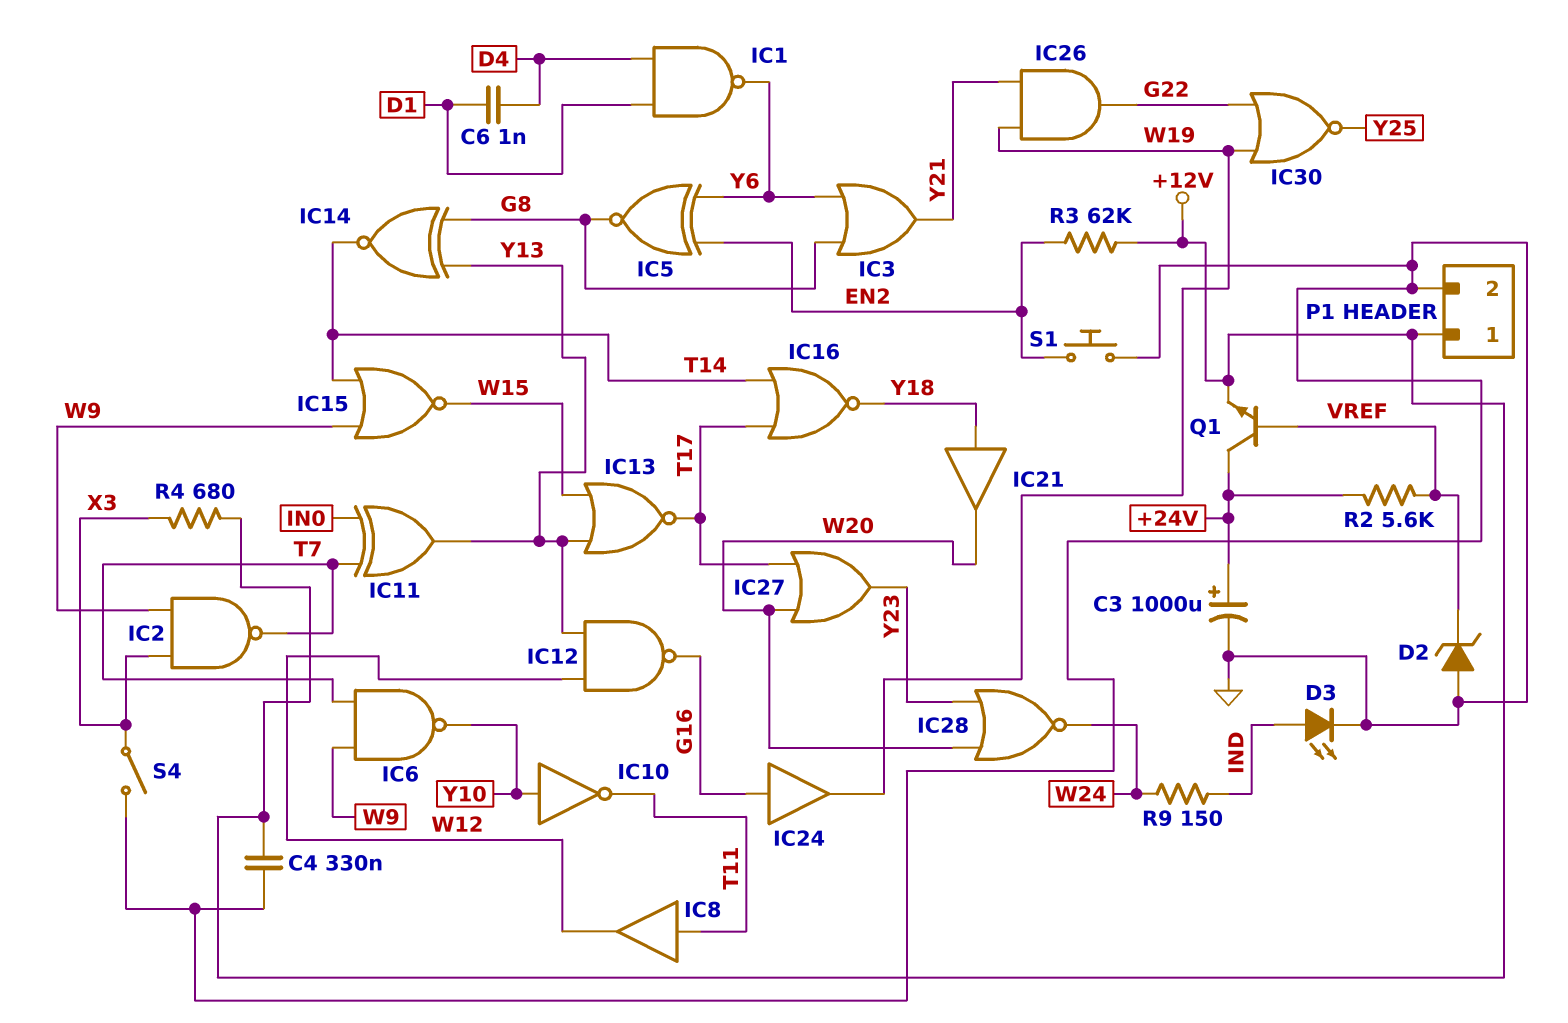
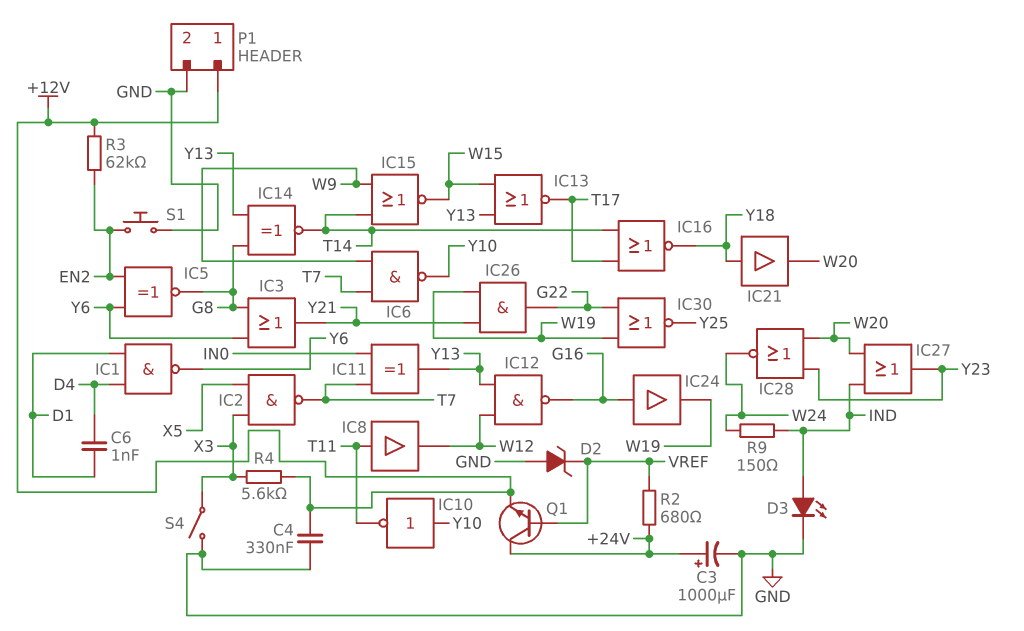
IC2: NAND (in W9, in X3, out T7) -> NAND (in X3, in X5, out T7)
IC27: OR (in T17, in W20, out Y23) -> OR (in IND, in W20, out Y23)
R2: 5.6k (+24V, VREF) -> 680 (+24V, VREF)
R4: 680 (+12V, X3) -> 5.6k (+12V, X3)

